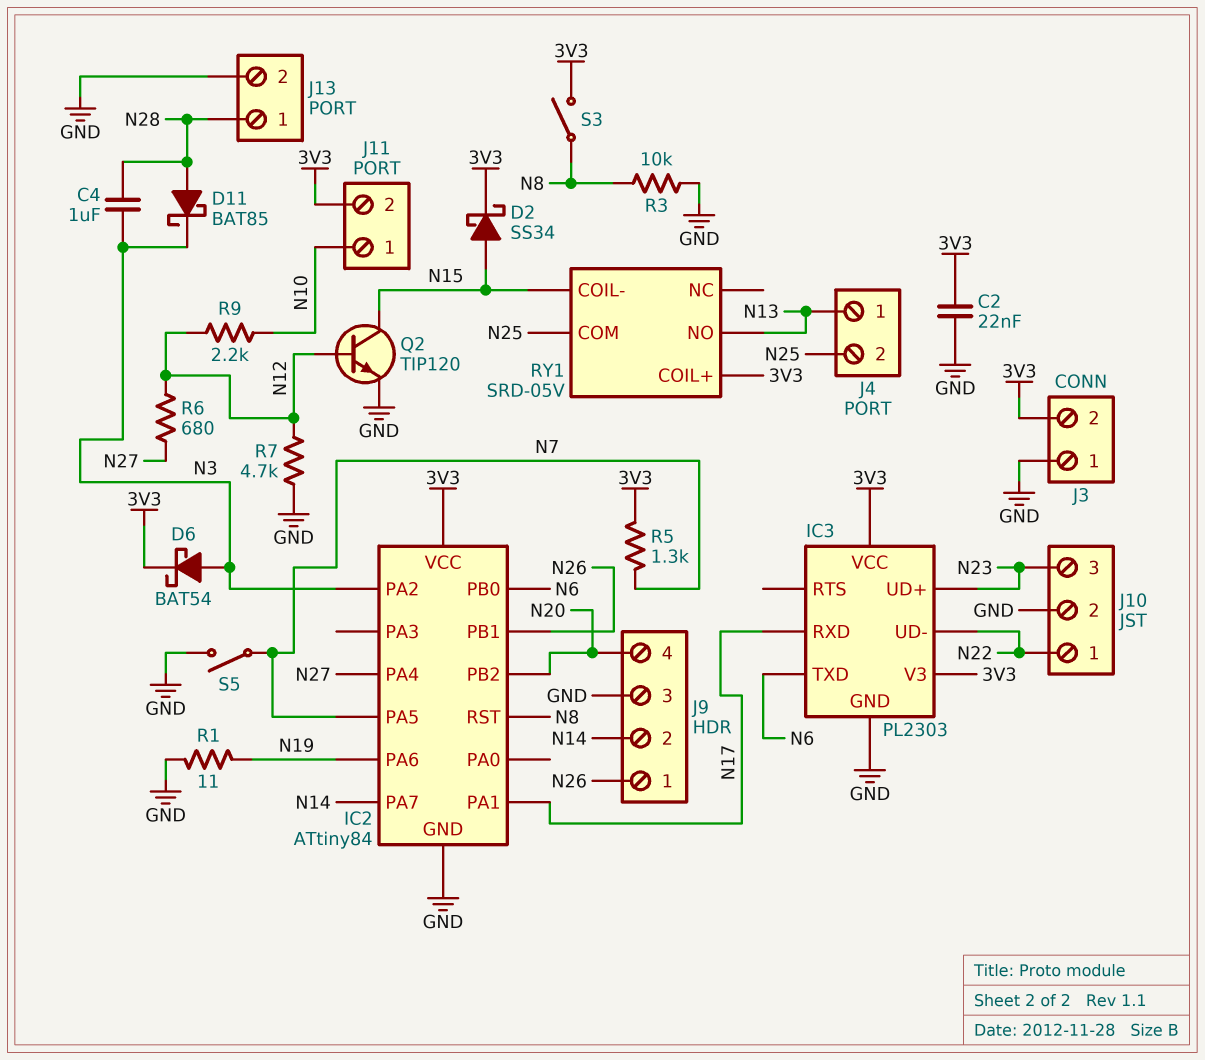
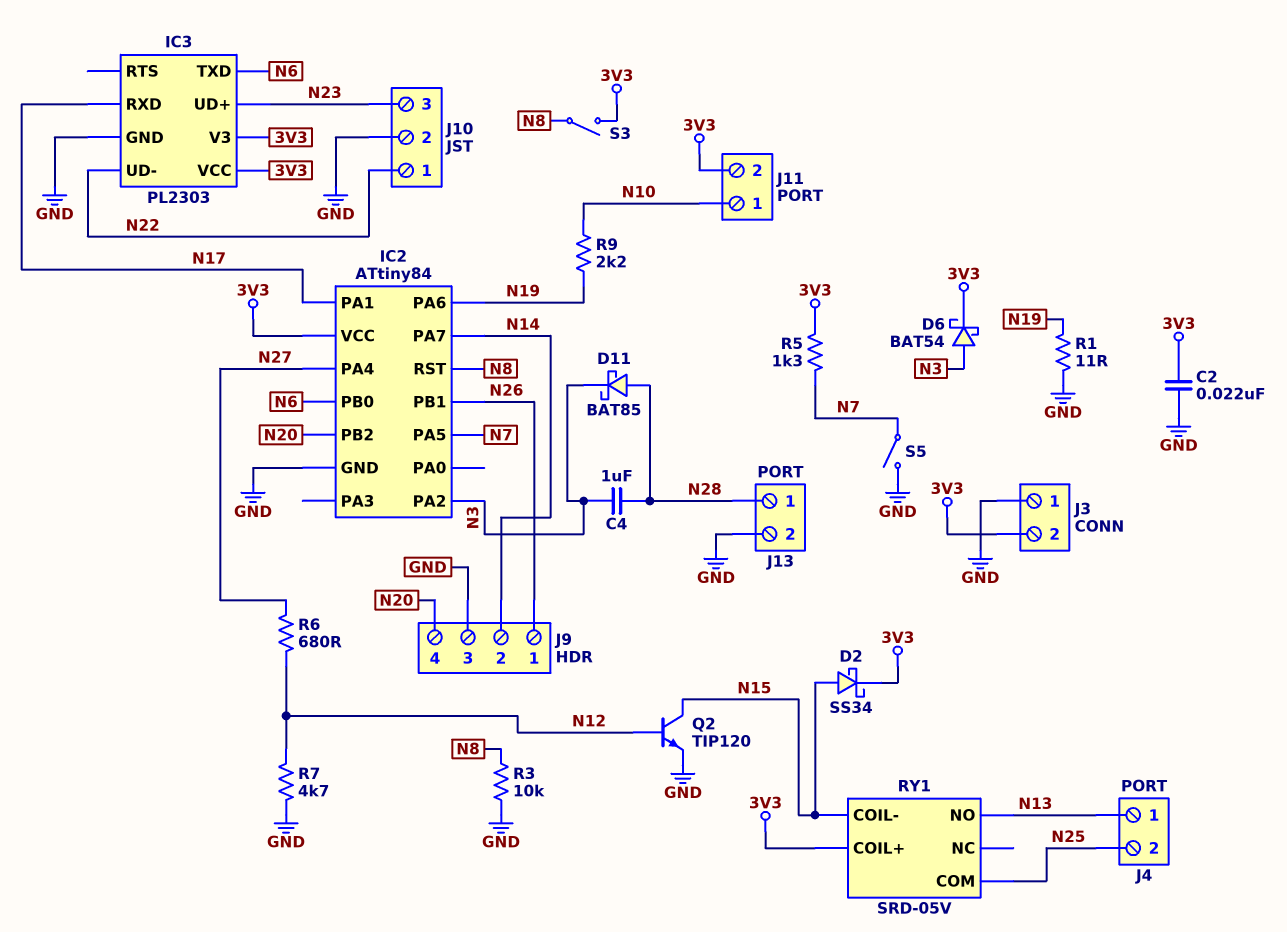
R9: 2.2k (N10, N12) -> 2.2k (N10, N19)

